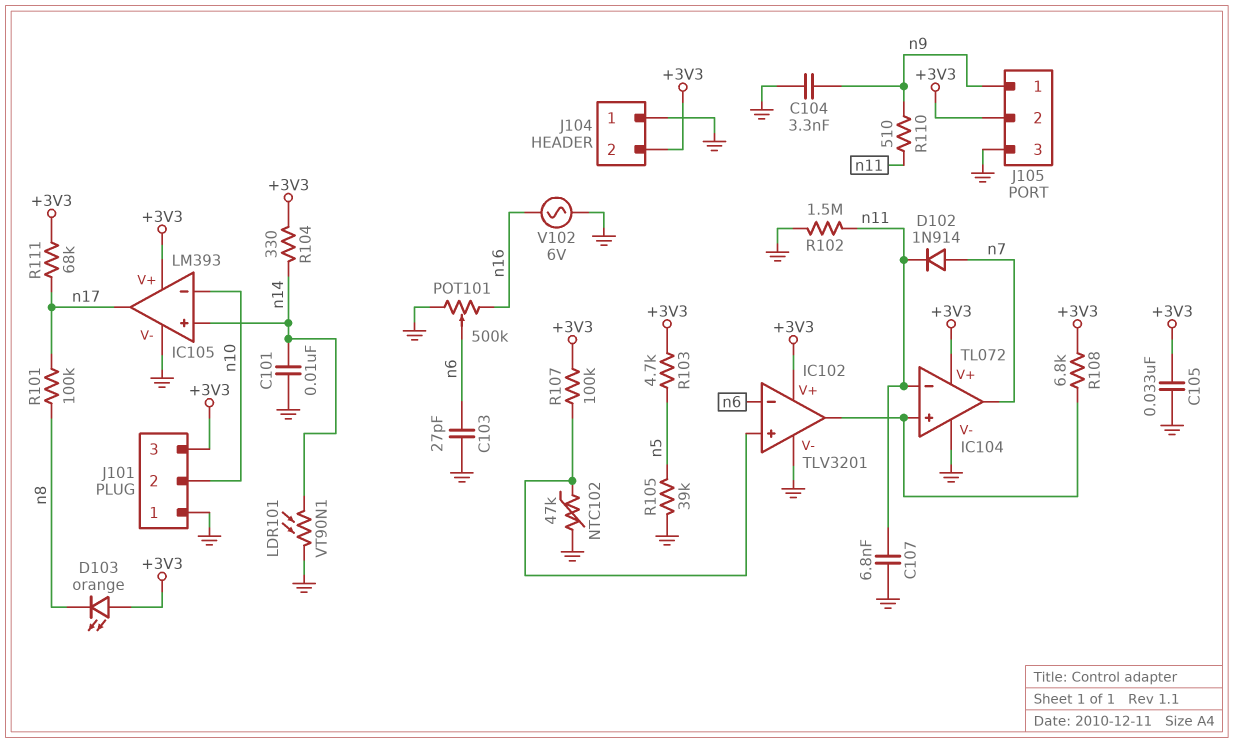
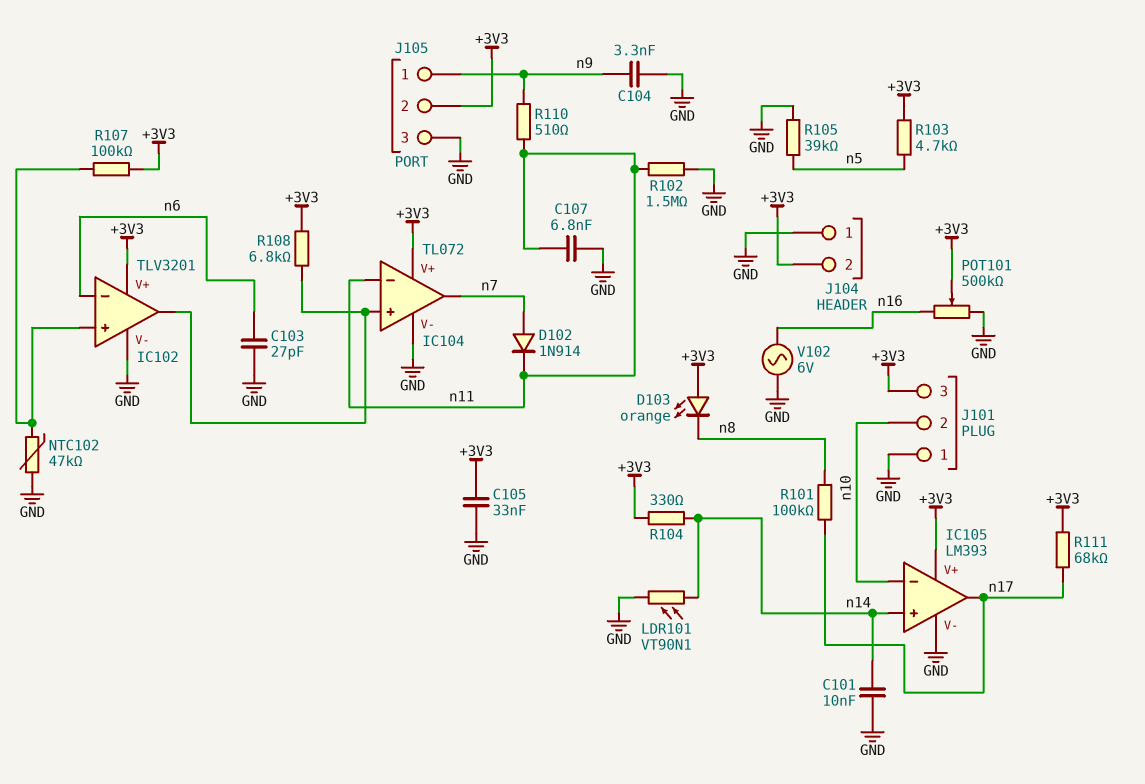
POT101: 500k (GND, n16, wiper n6) -> 500k (GND, n16, wiper +3V3)

